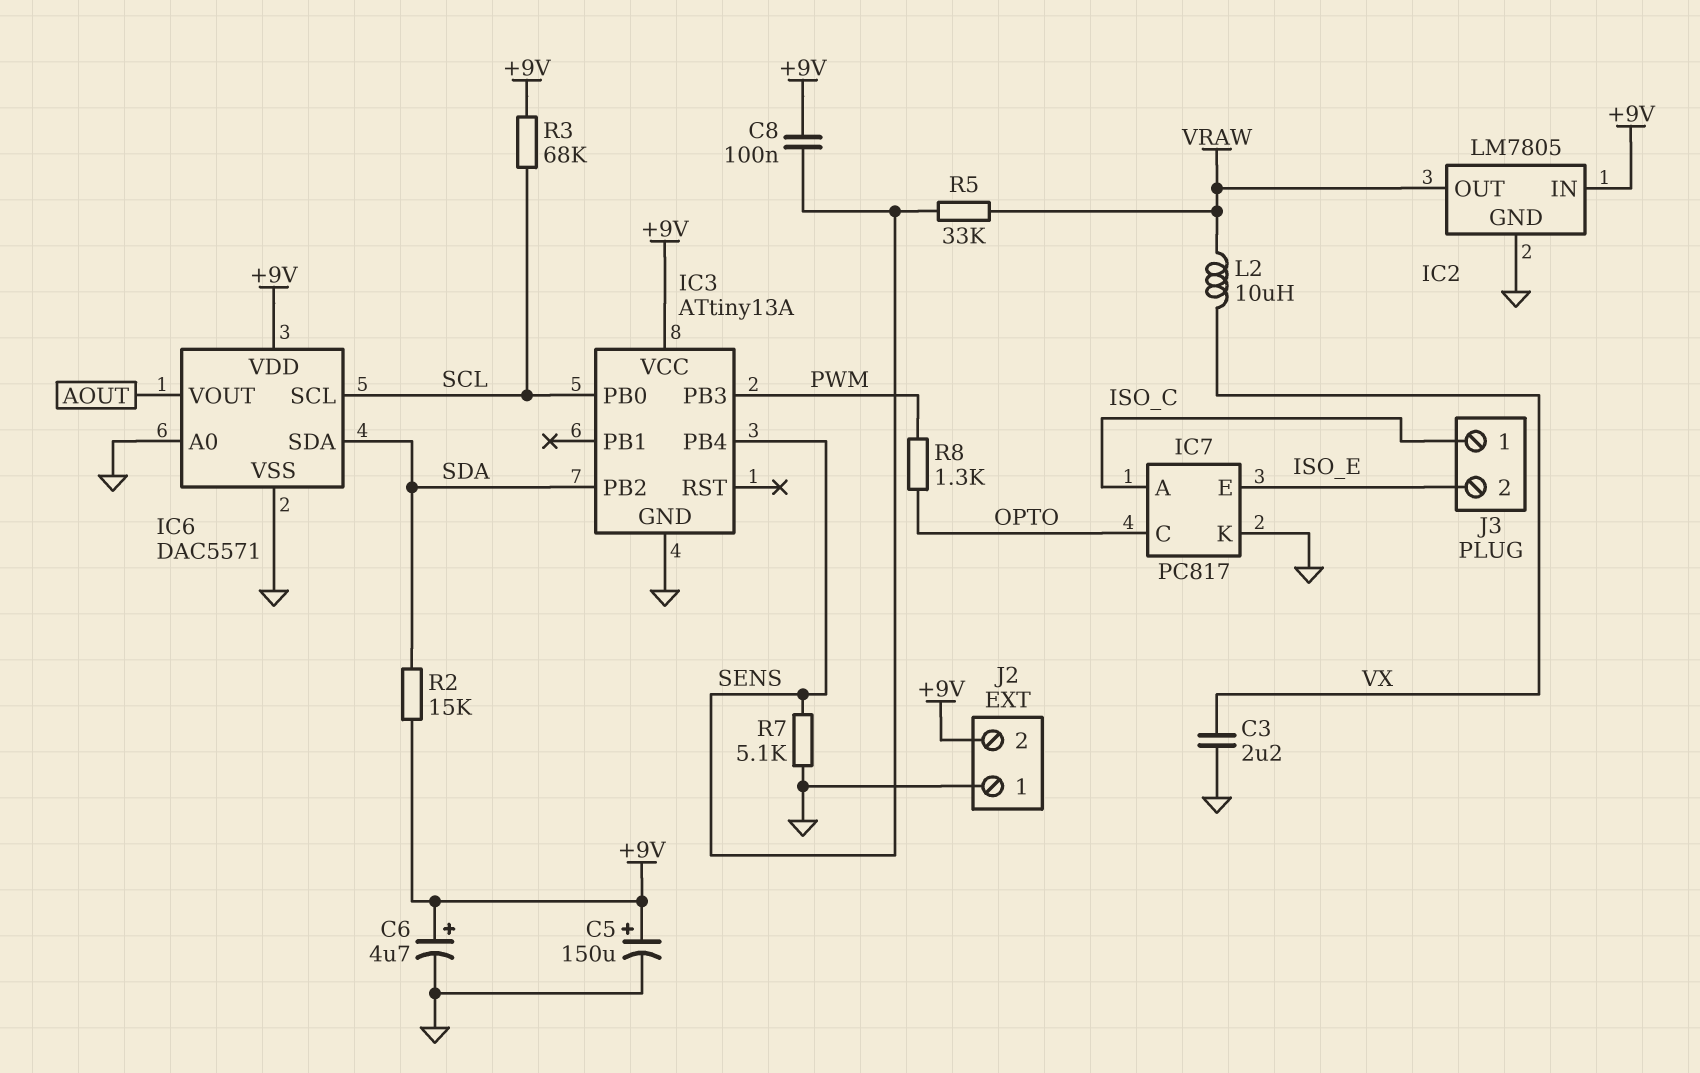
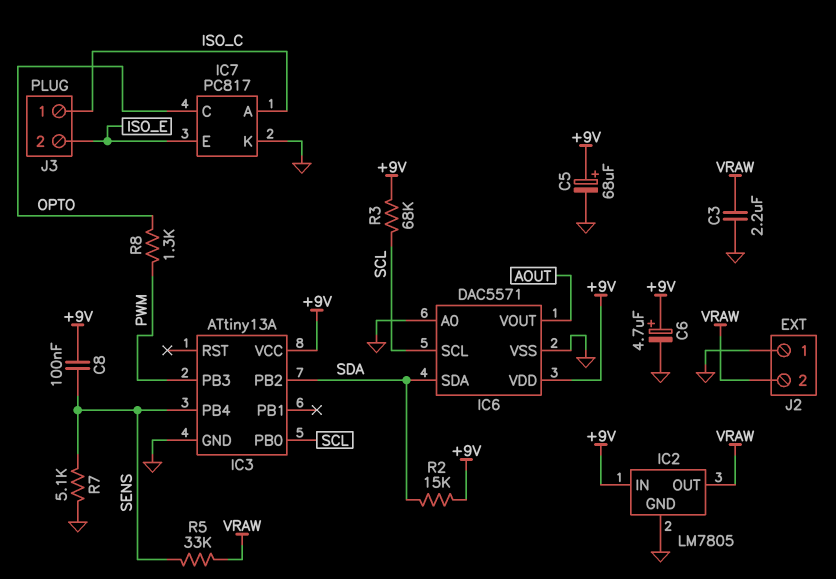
C3: 2.2uF (GND, VX) -> 2.2uF (GND, VRAW)
C5: 150uF (plus +9V, minus GND) -> 68uF (plus +9V, minus GND)
J2 pin 2: +9V -> VRAW
L2: 10uH (VRAW, VX) -> none

